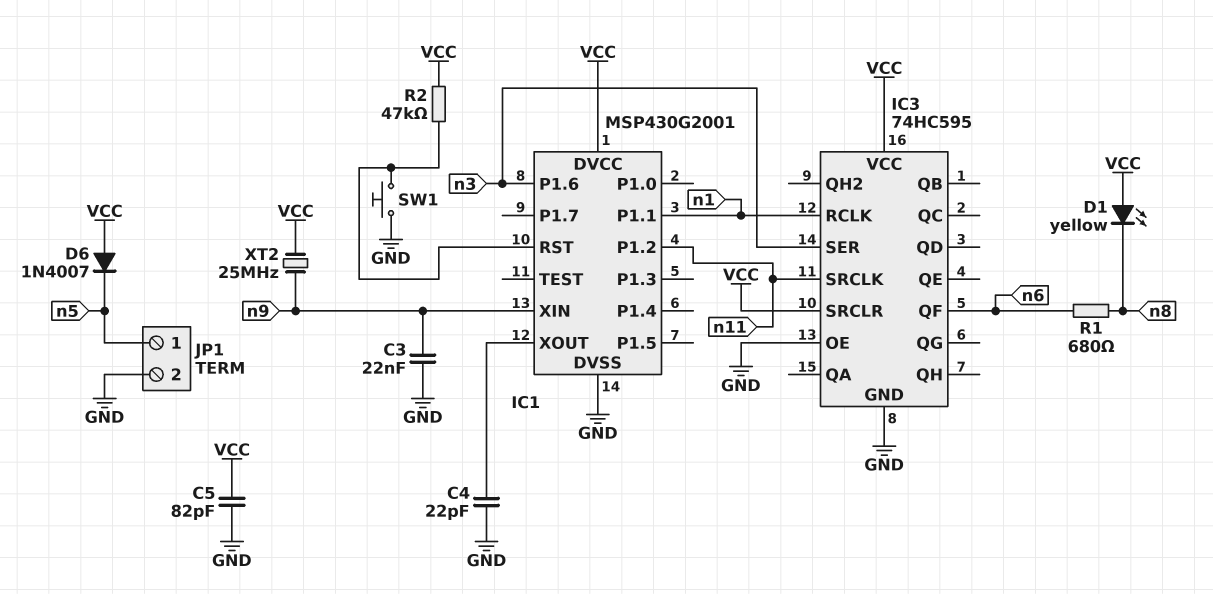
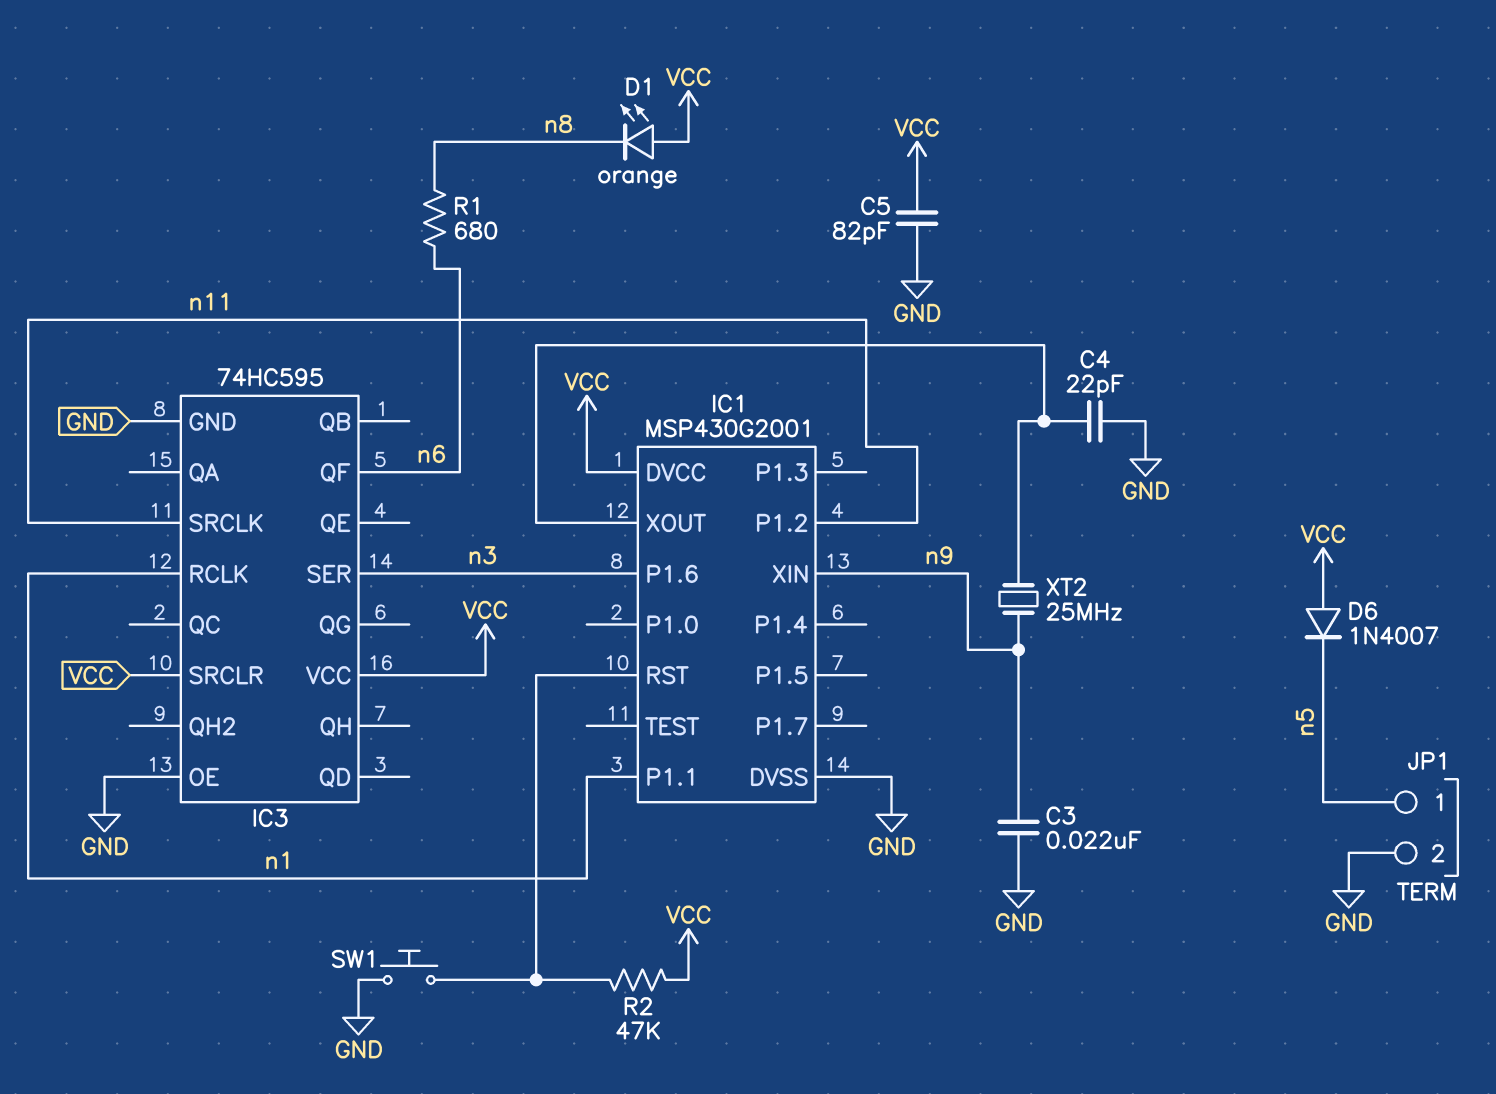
D1: LED yellow (A VCC, K n8) -> LED orange (A VCC, K n8)
XT2: 25MHz (VCC, n9) -> 25MHz (IC1/XOUT, n9)

